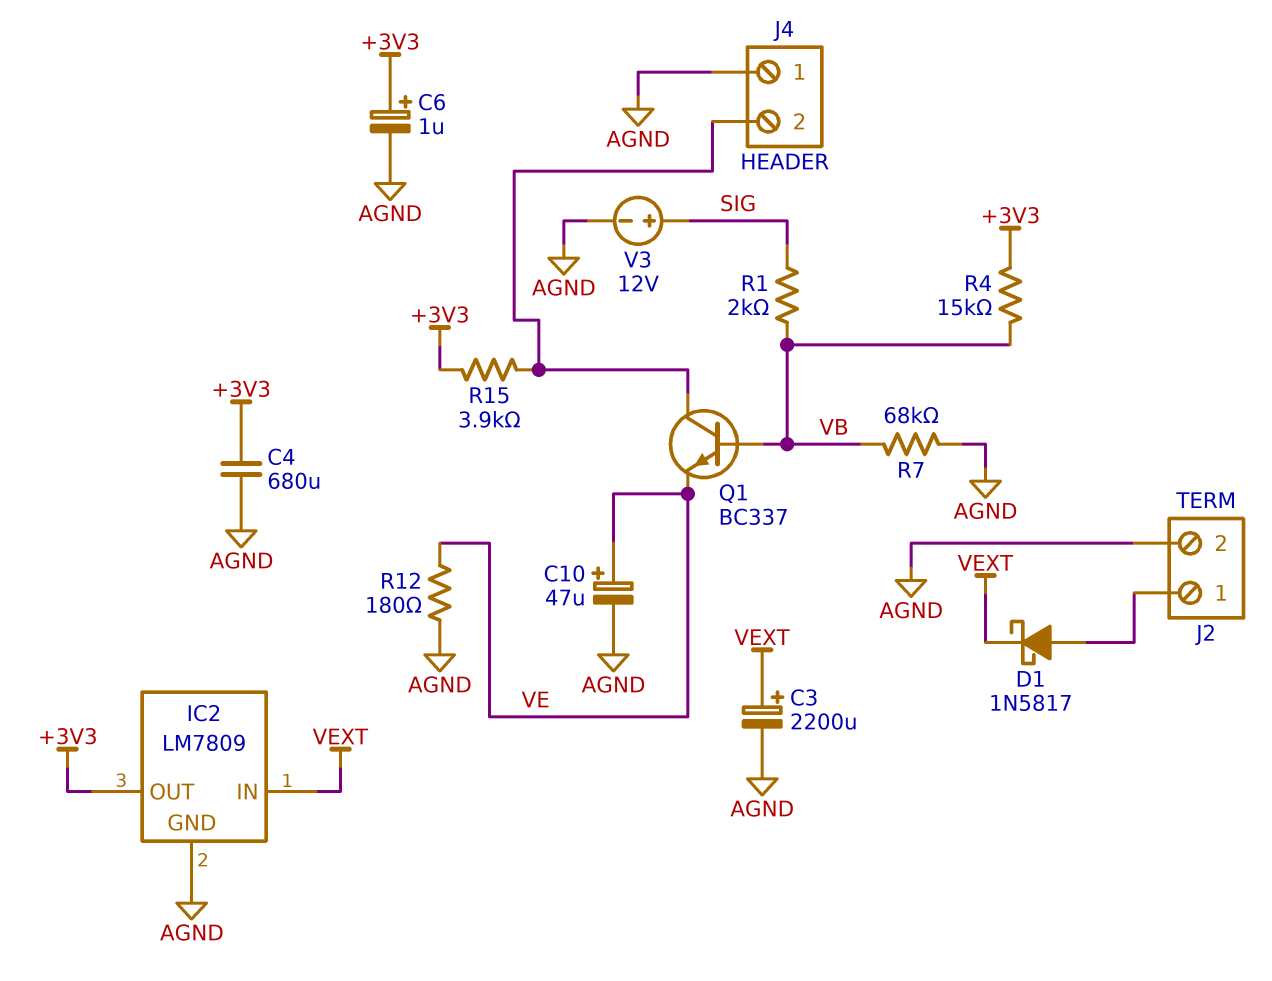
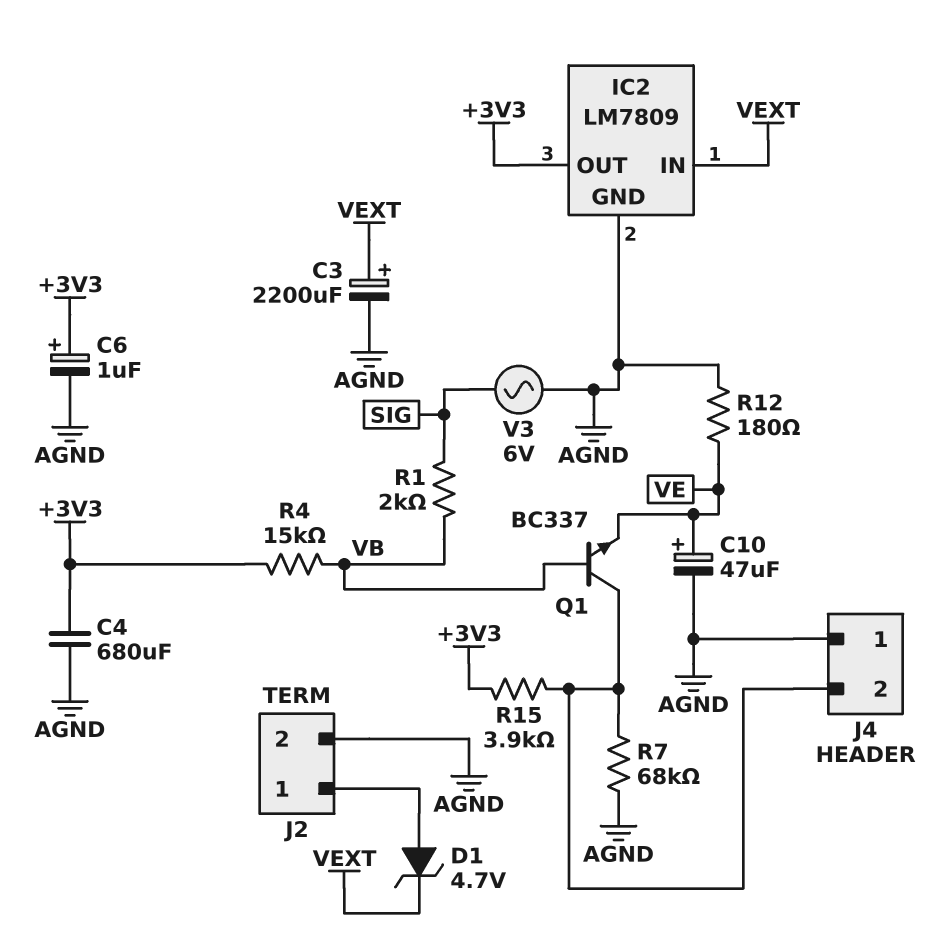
D1: schottky 1N5817 (A J2/1, K VEXT) -> zener 4.7V (A J2/1, K VEXT)
R7: 68k (AGND, VB) -> 68k (AGND, J4/2)
V3: 12V (plus SIG, minus AGND) -> AC 6V (AGND, SIG)

